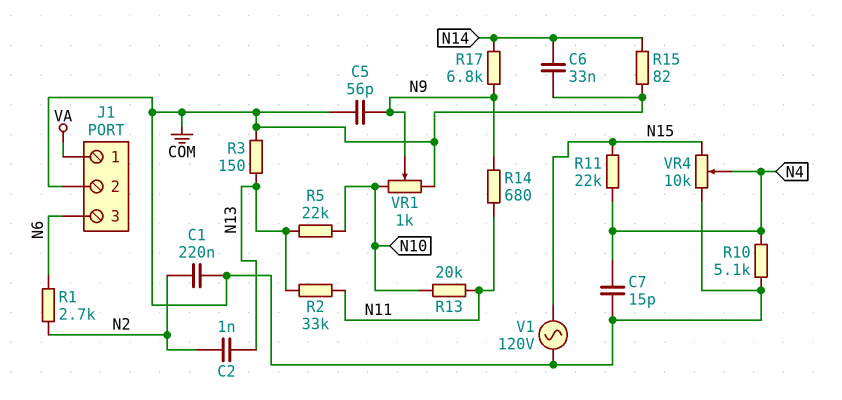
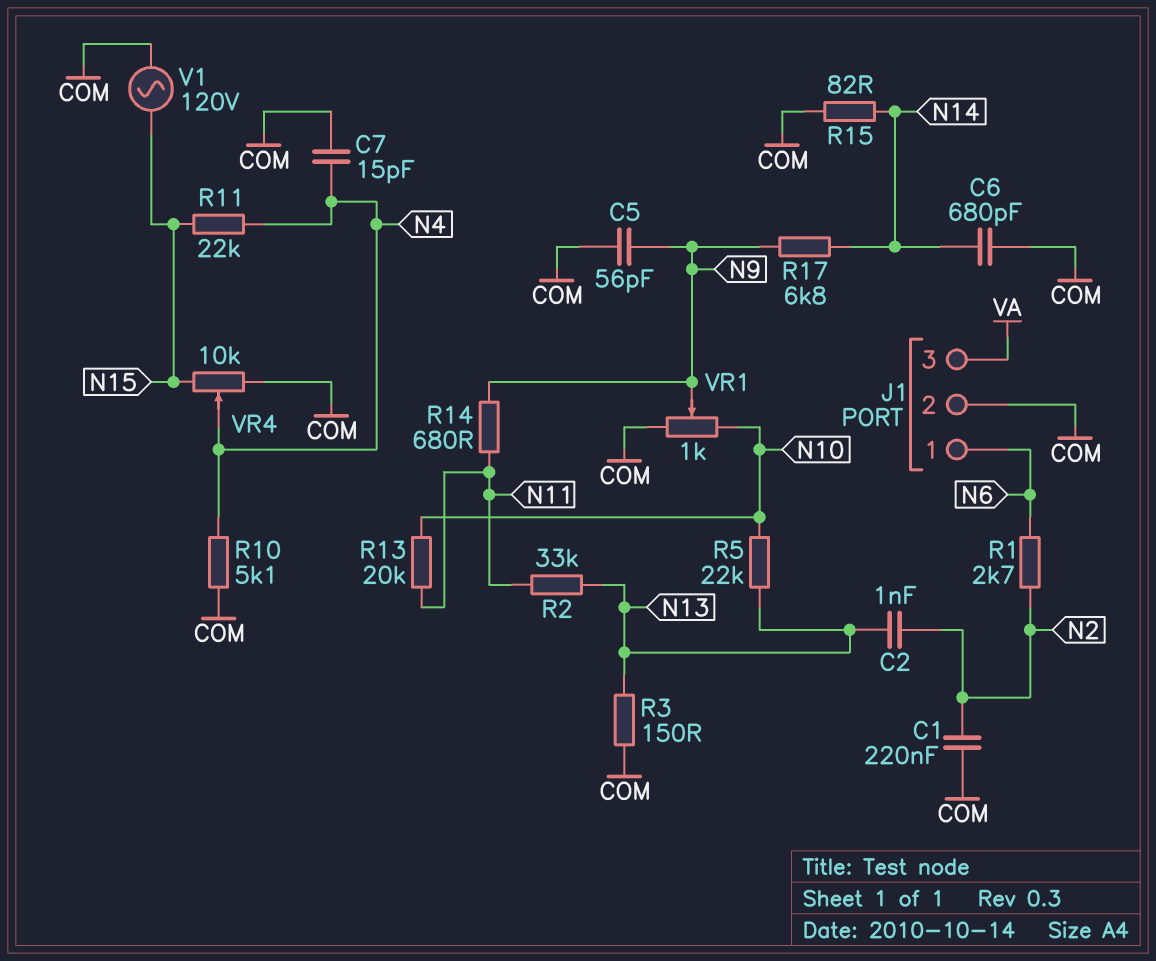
C6: 33nF (COM, N14) -> 680pF (COM, N14)
J1 pin 1: VA -> N6
J1 pin 3: N6 -> VA

